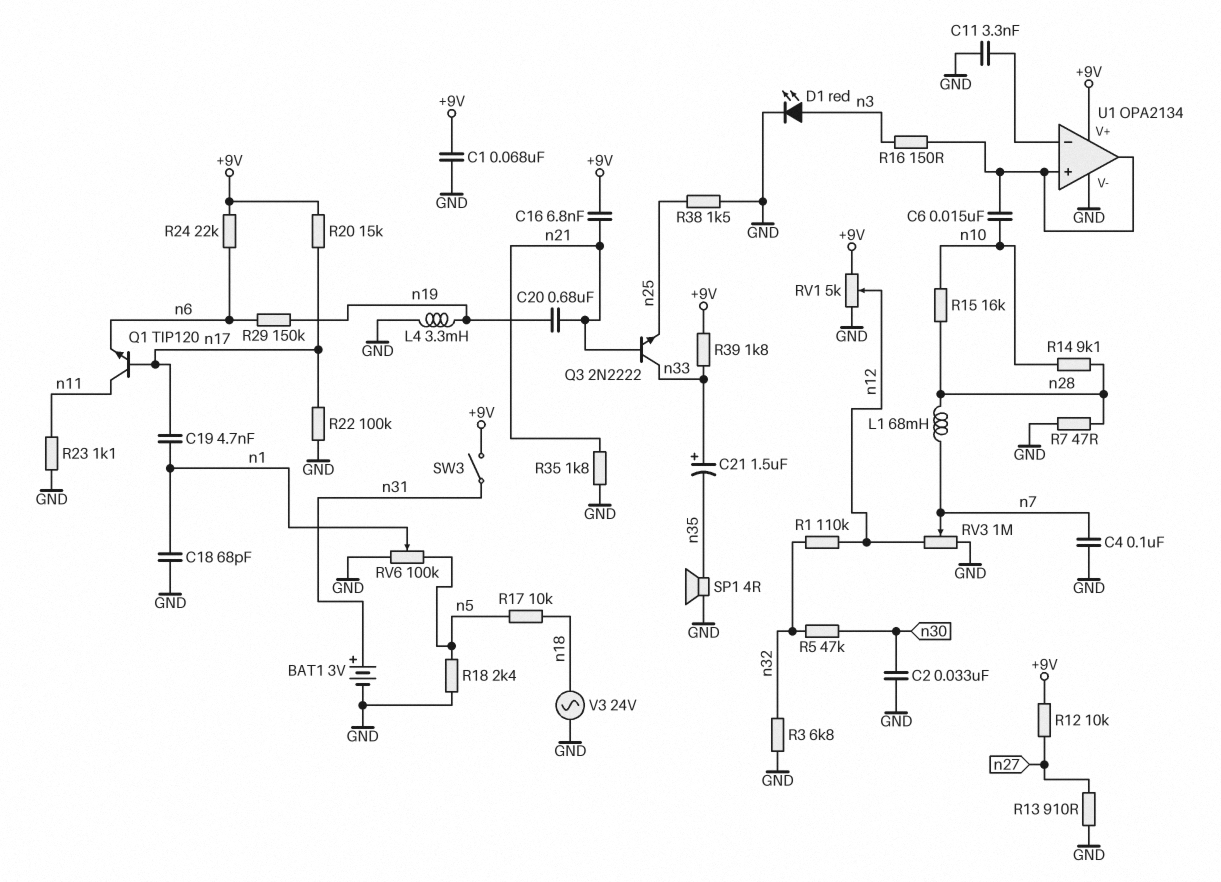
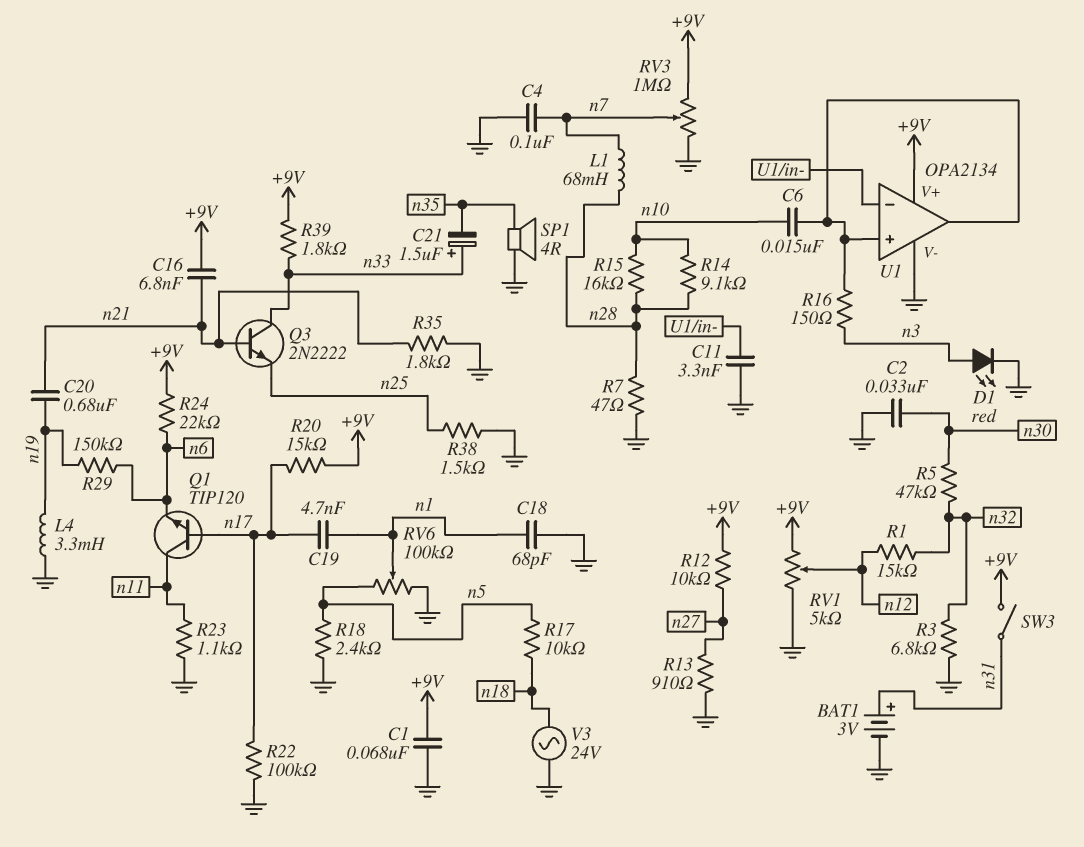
R1: 110k (n12, n32) -> 15k (n12, n32)
RV3: 1M (GND, n12, wiper n7) -> 1M (+9V, GND, wiper n7)

